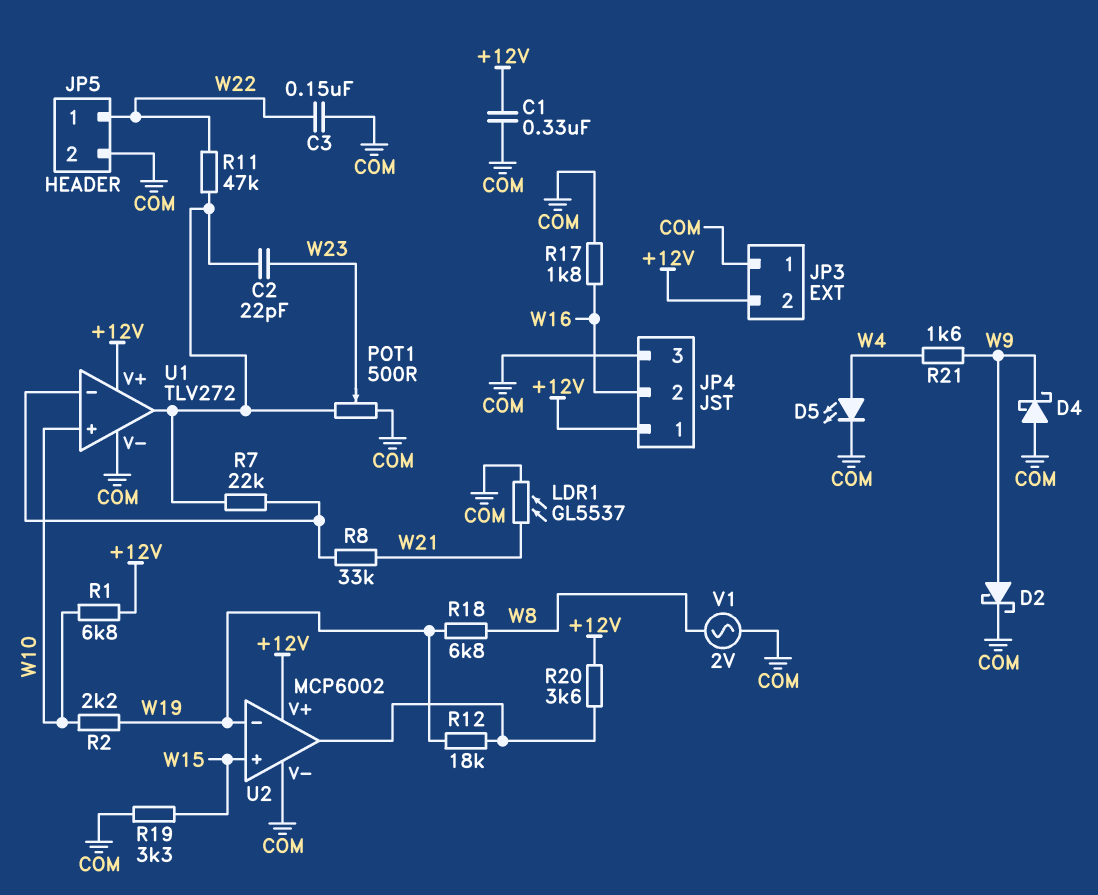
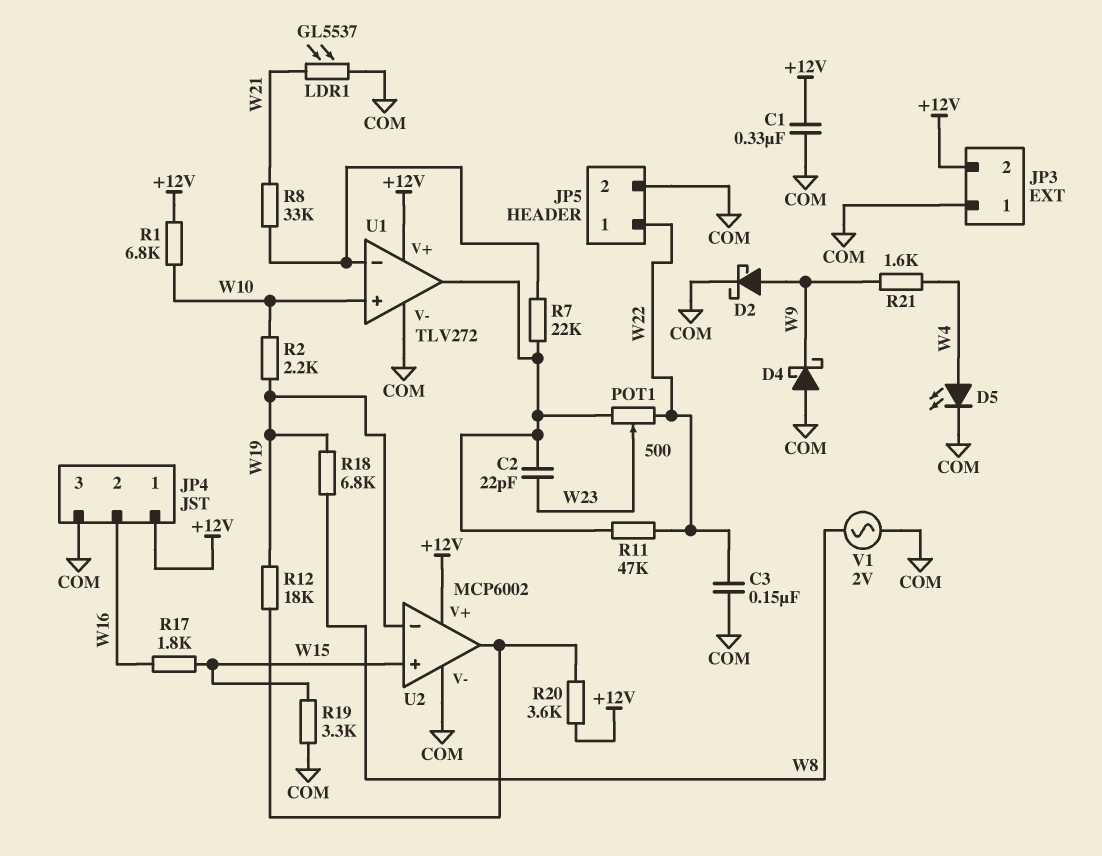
POT1: 500 (COM, U1/out, wiper W23) -> 500 (U1/out, W22, wiper W23)
R17: 1.8k (COM, W16) -> 1.8k (W15, W16)

